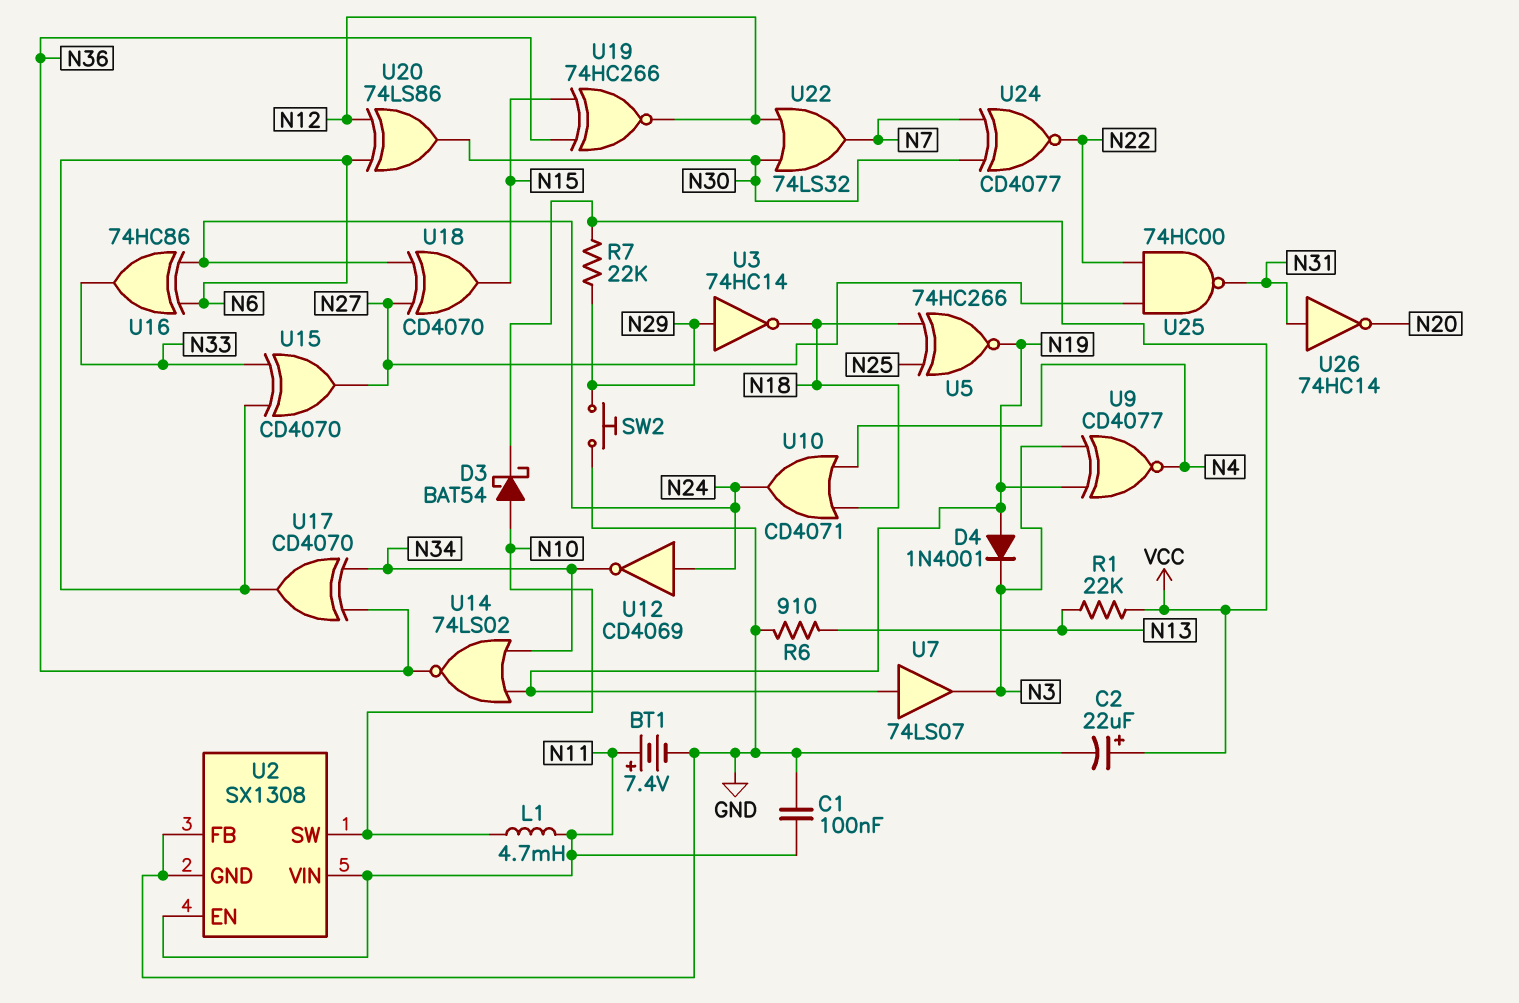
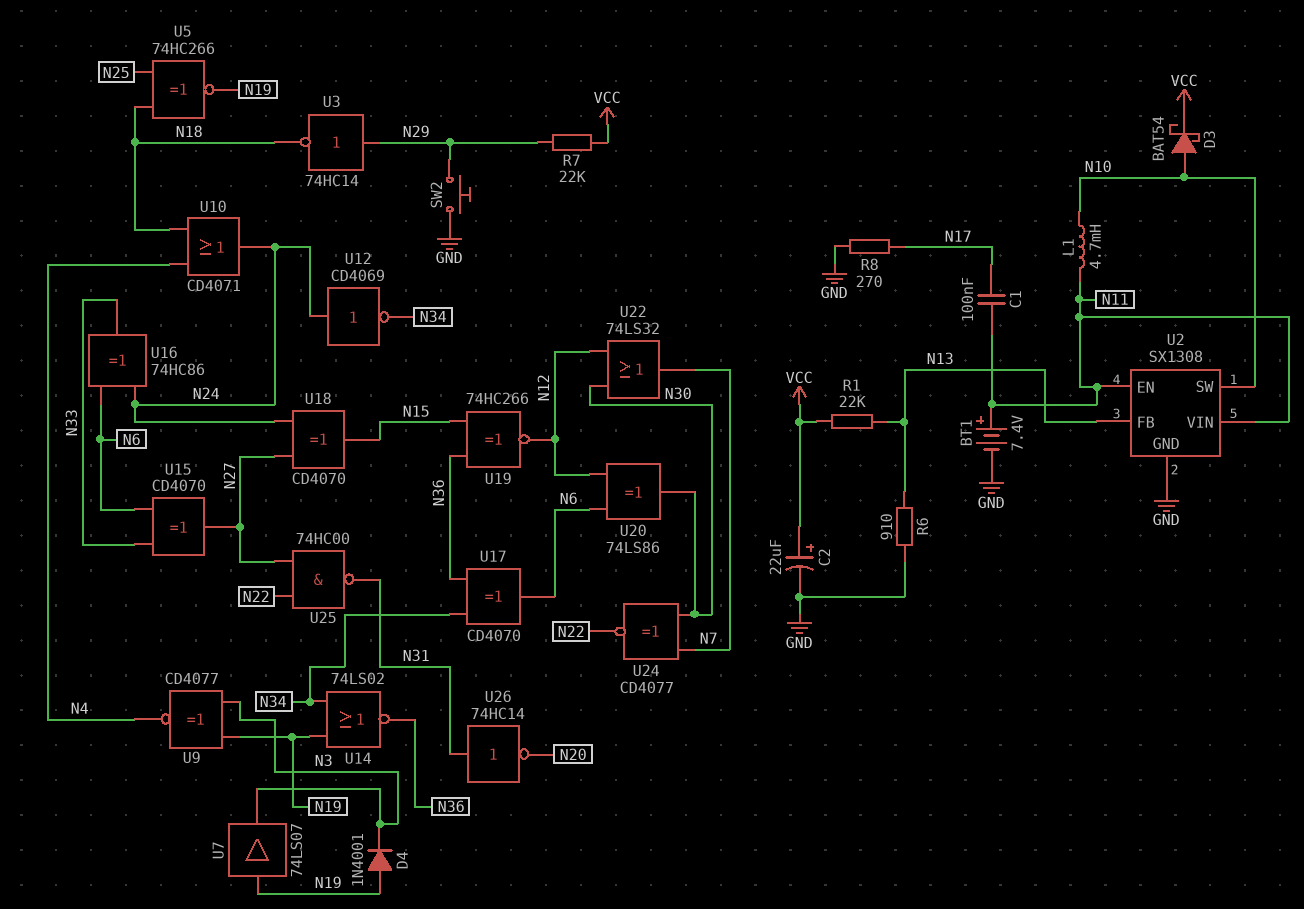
C1: 100nF (GND, N11) -> 100nF (N11, N17)
R8: none -> 270 (GND, N17)
U2 pin FB: GND -> N13

